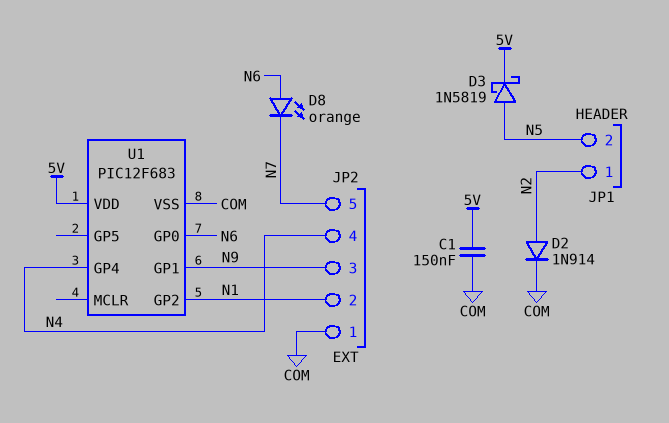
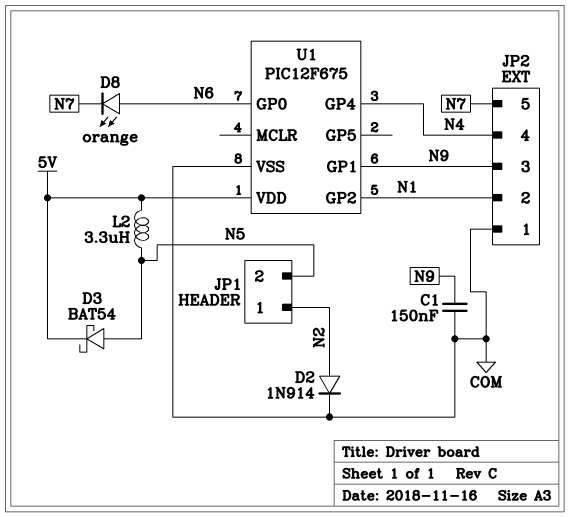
C1: 150nF (5V, COM) -> 150nF (COM, N9)
D3: schottky 1N5819 (A N5, K 5V) -> schottky BAT54 (A N5, K 5V)
L2: none -> 3.3uH (5V, N5)
U1: PIC12F683 -> PIC12F675

